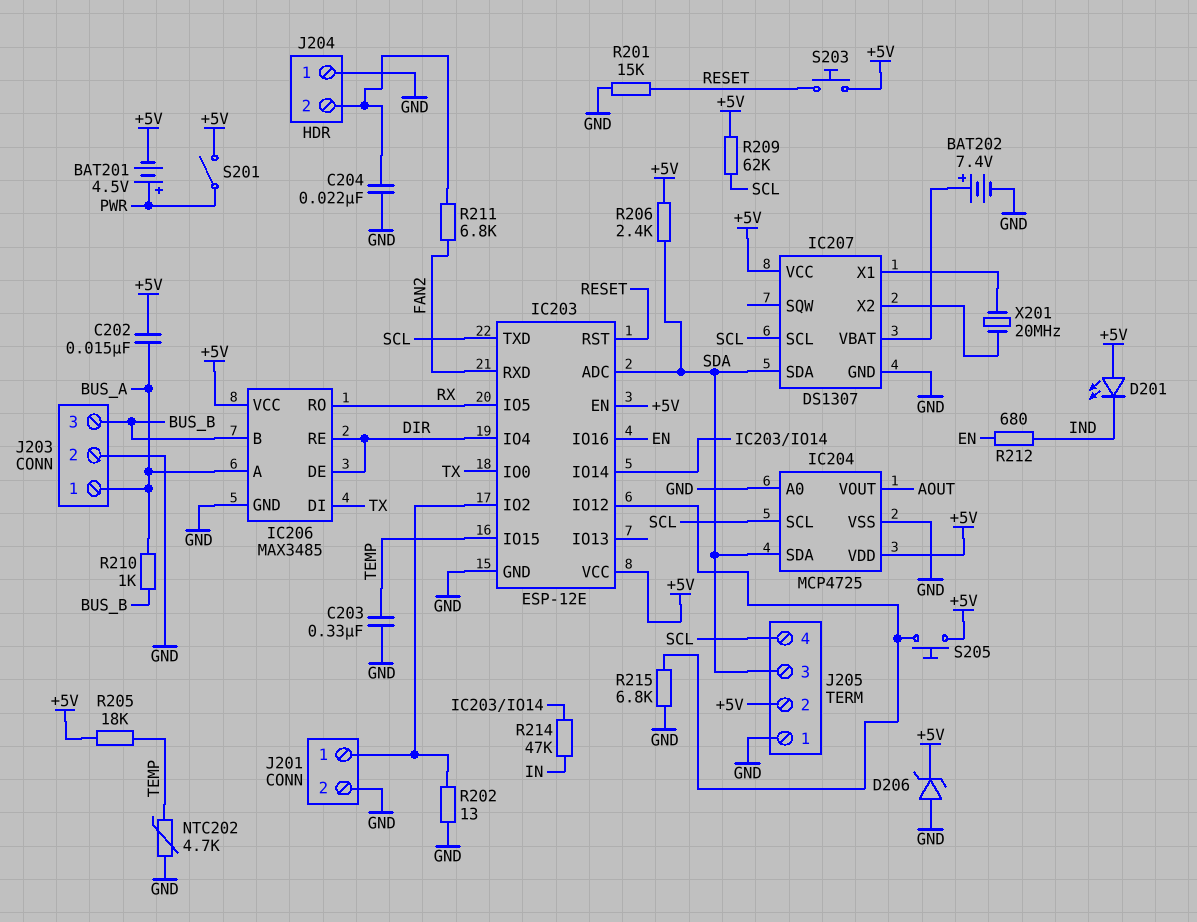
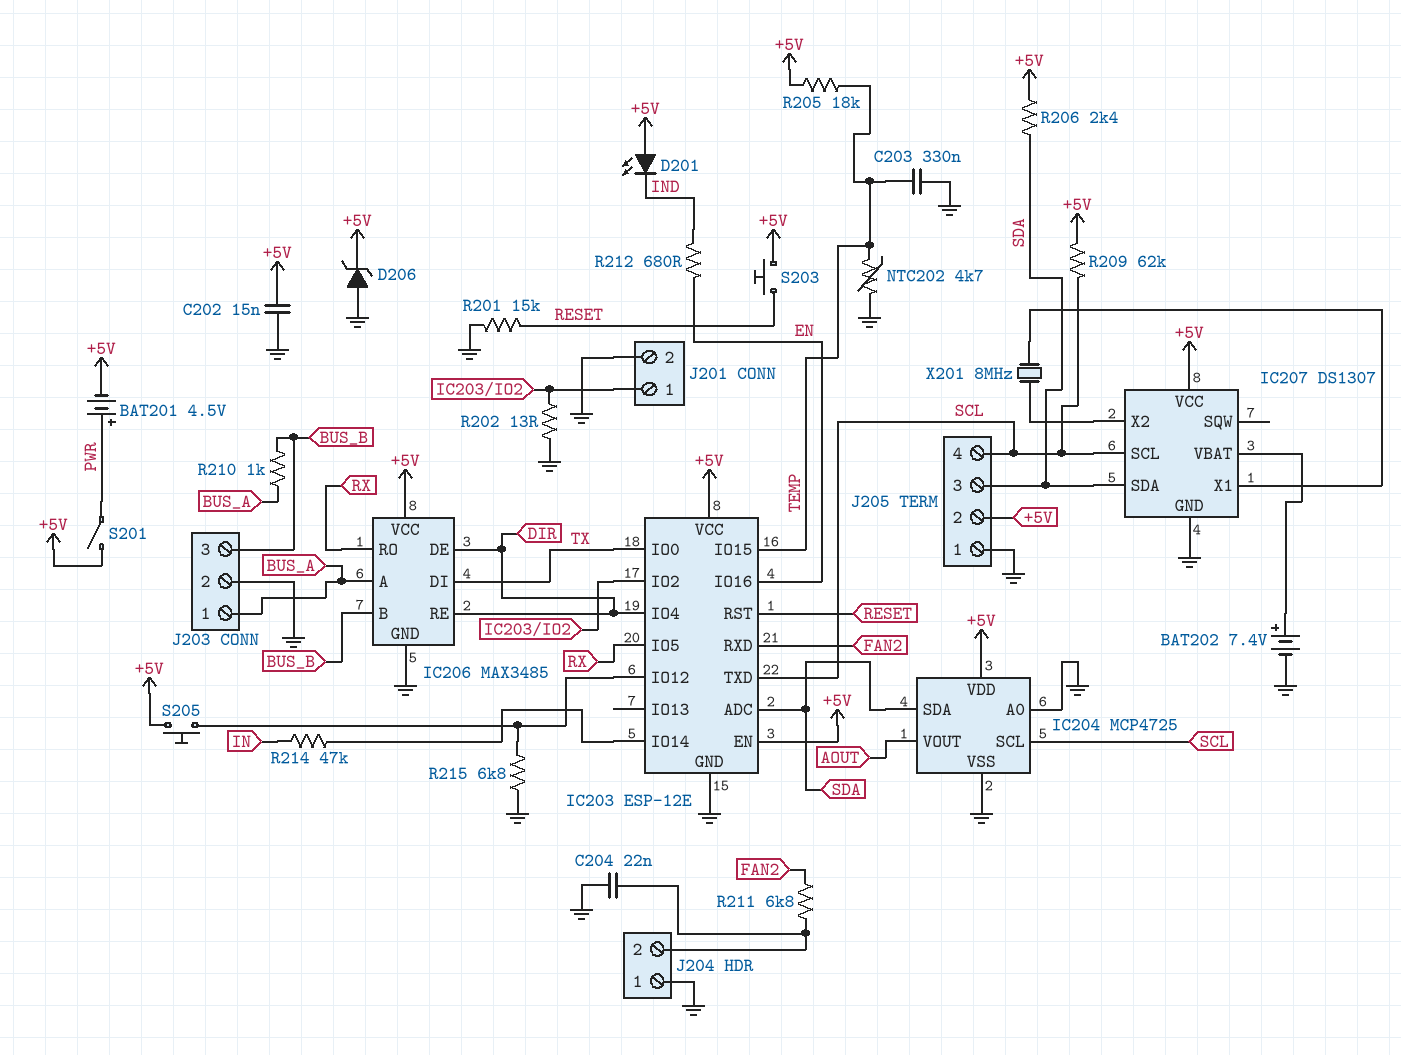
C202: 15nF (+5V, BUS_A) -> 15nF (+5V, GND)
X201: 20MHz (IC207/X1, IC207/X2) -> 8MHz (IC207/X1, IC207/X2)

